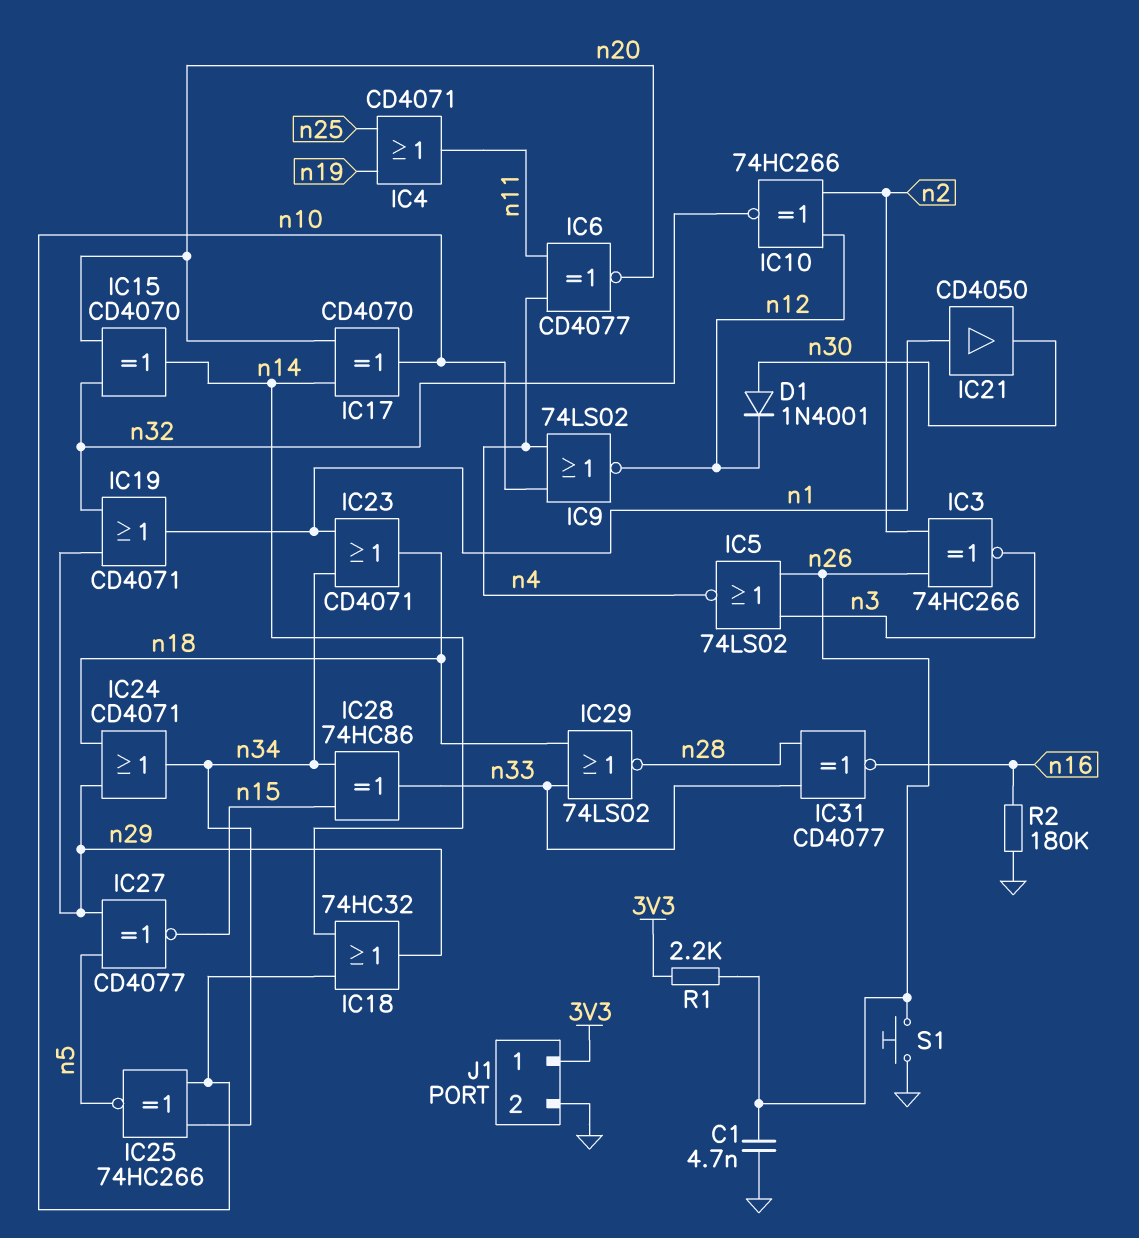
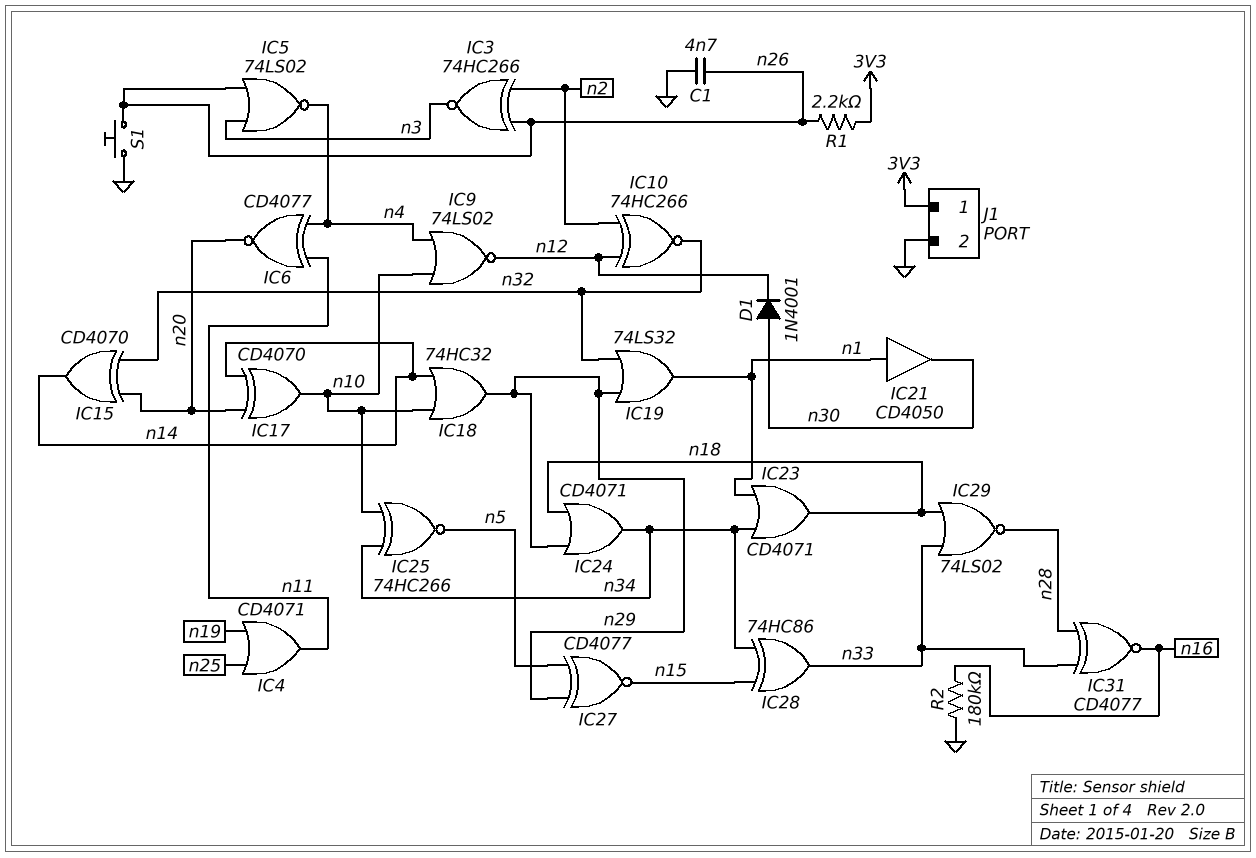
IC19: OR CD4071 (in n29, in n32, out n1) -> OR 74LS32 (in n29, in n32, out n1)

